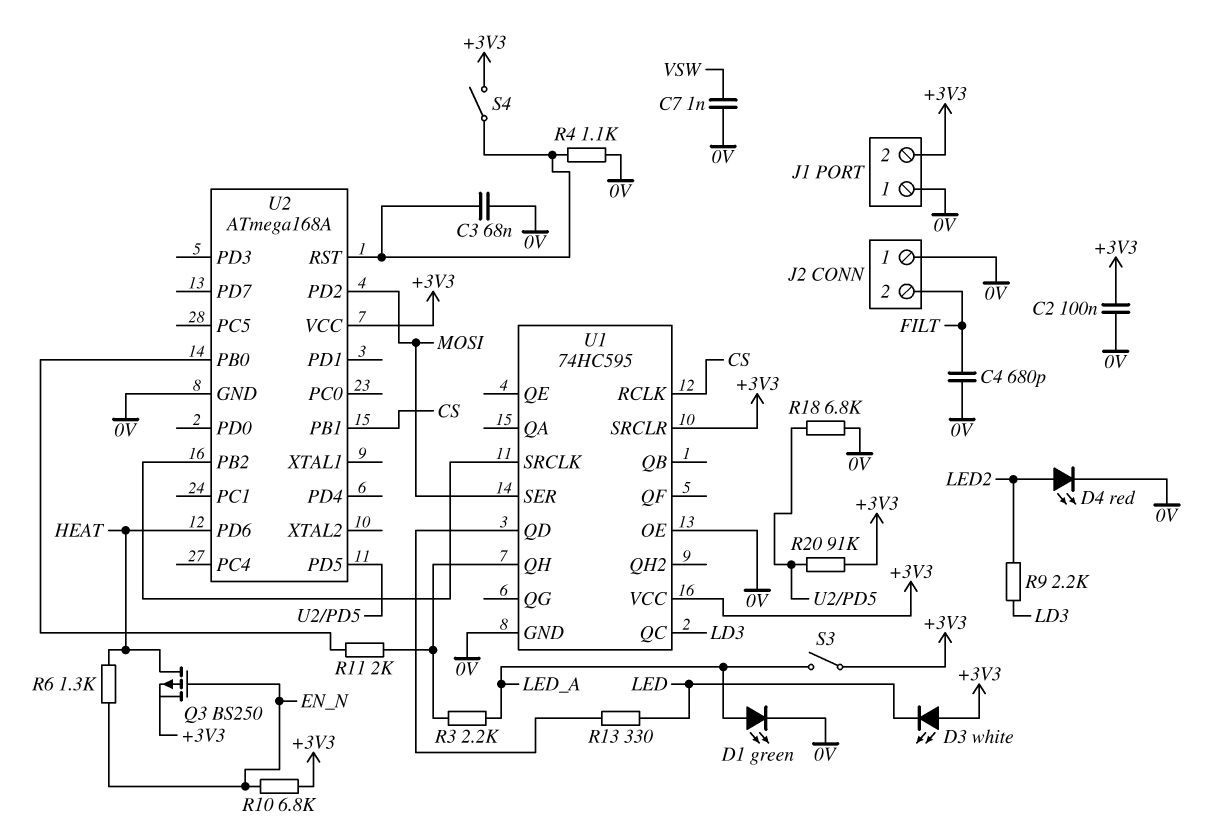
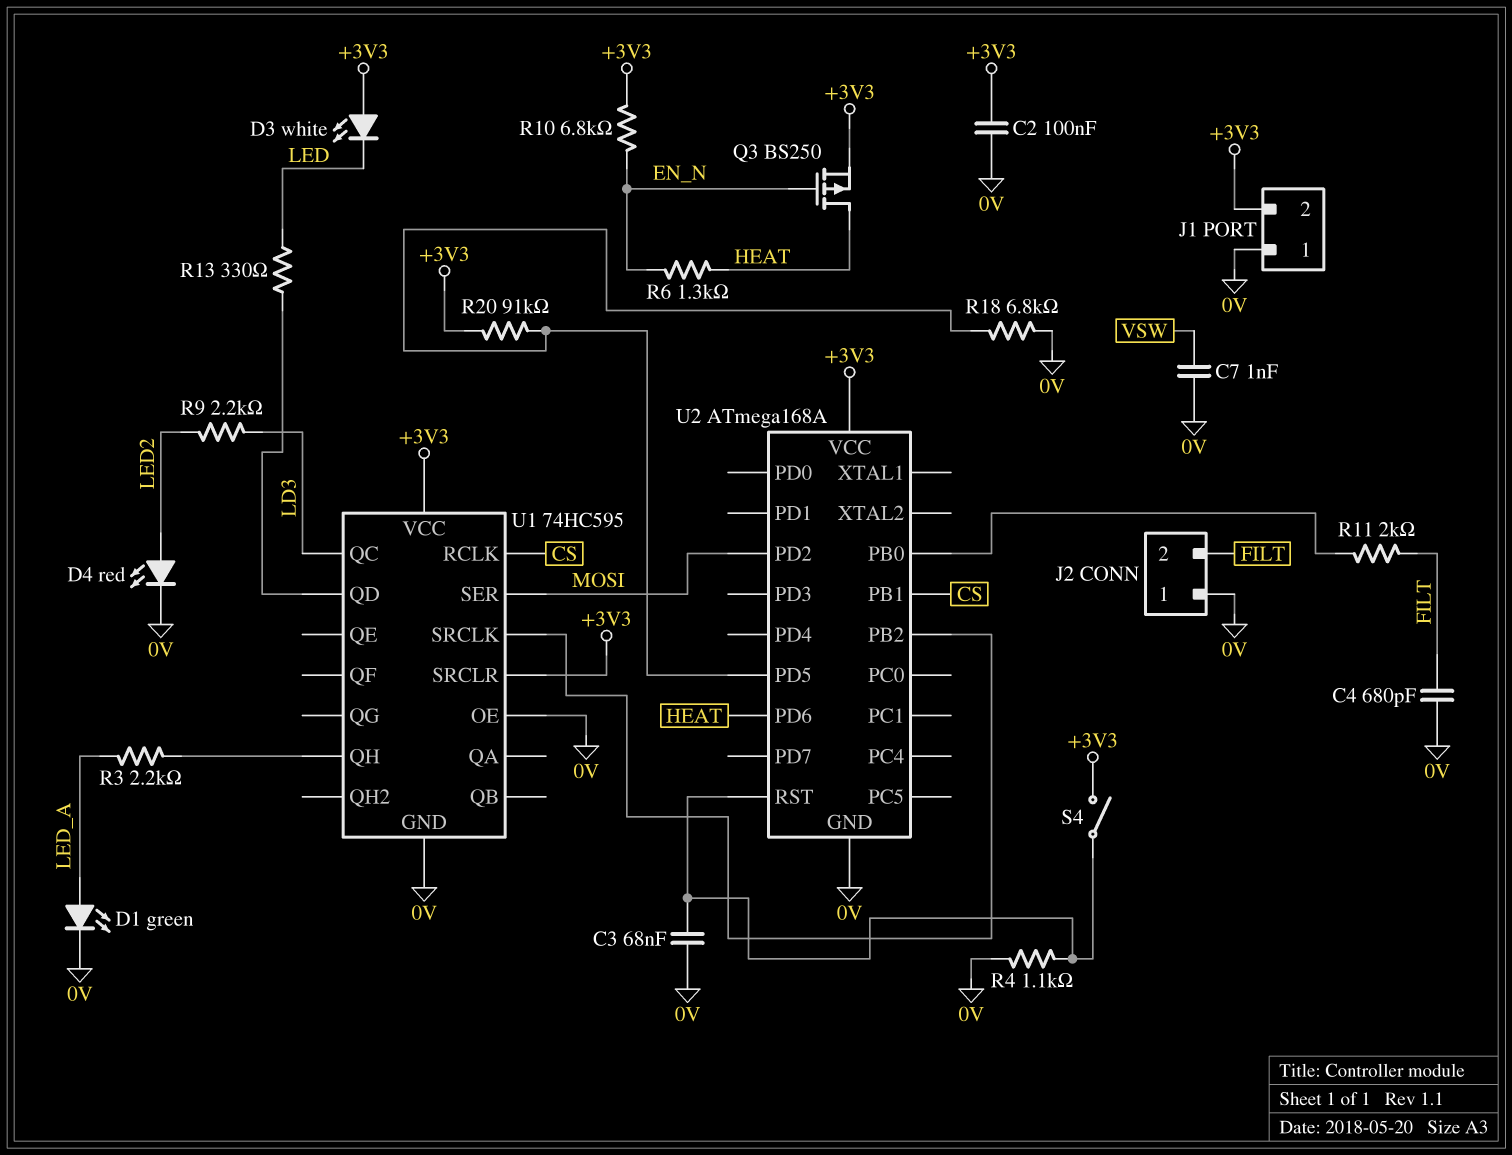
R11: 2k (U1/QH, U2/PB0) -> 2k (FILT, U2/PB0)
S3: switch (+3V3, LED_A) -> none

